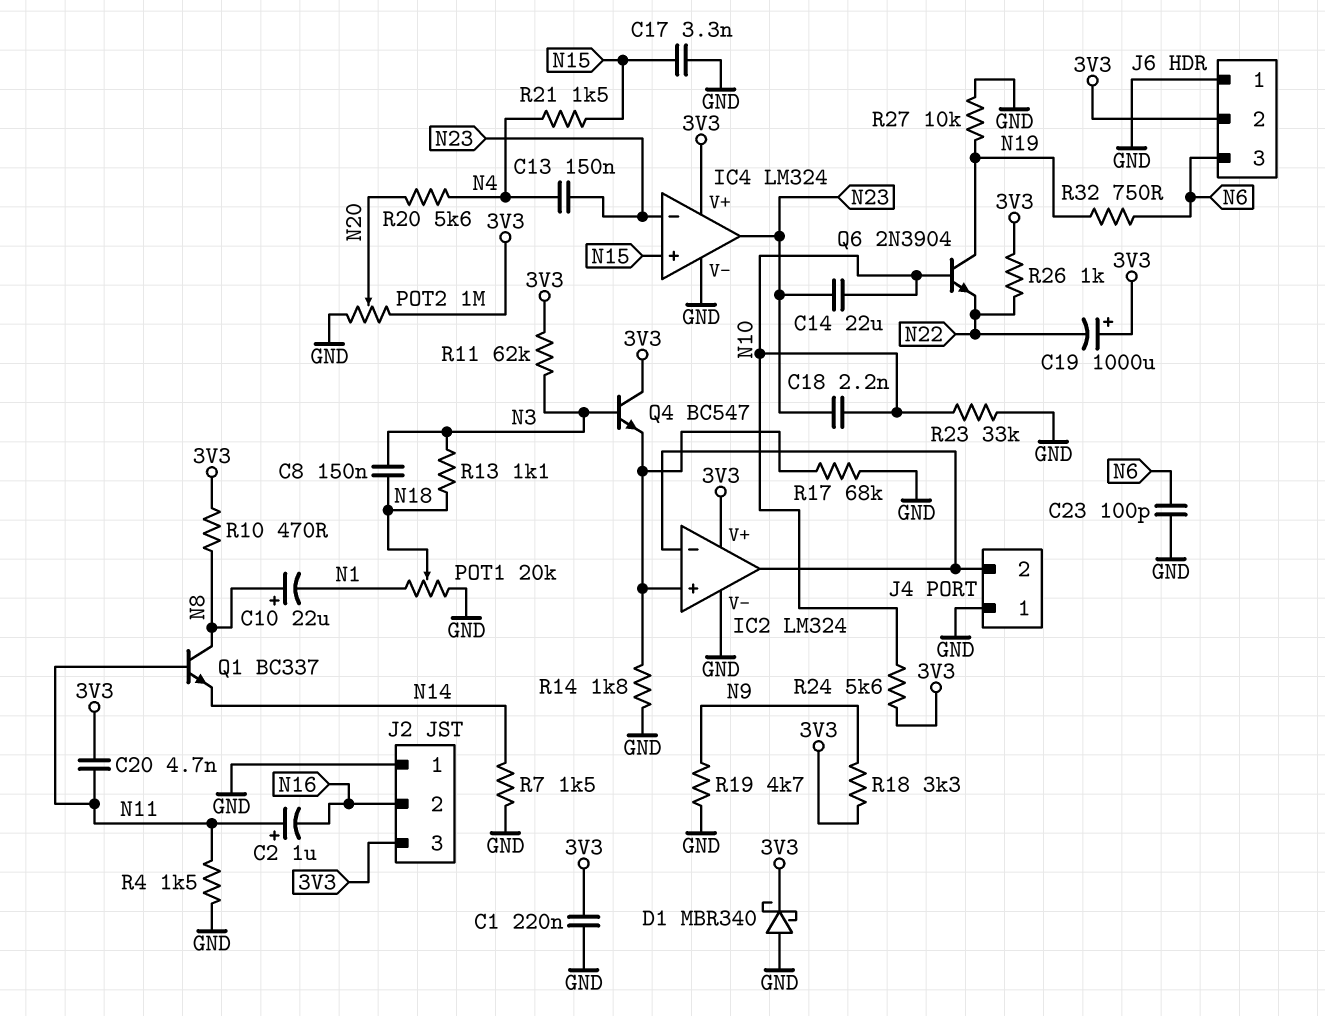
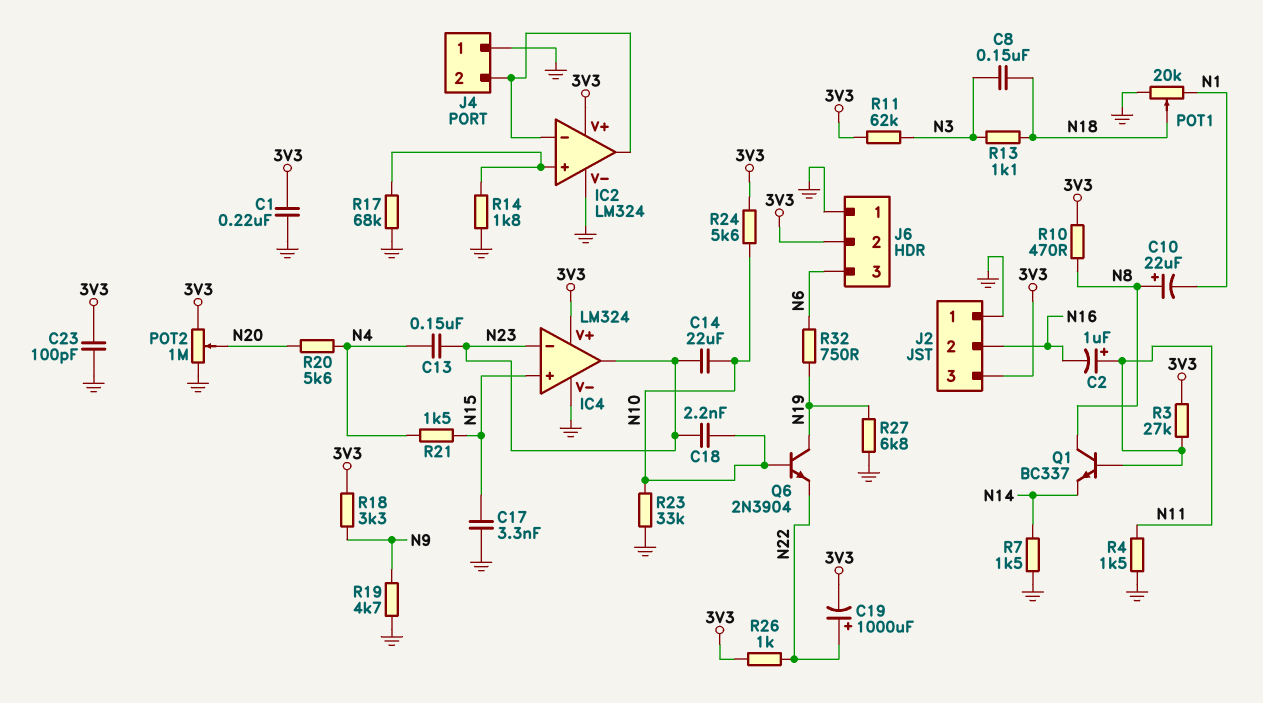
C19: 1000uF (plus 3V3, minus N22) -> 1000uF (plus N22, minus 3V3)
C20: 4.7nF (3V3, N11) -> none
C23: 100pF (GND, N6) -> 100pF (3V3, GND)
D1: schottky MBR340 (A GND, K 3V3) -> none
Q4: NPN BC547 (B N3, C 3V3, E IC2/in+) -> none
R3: none -> 27k (3V3, N11)
R27: 10k (GND, N19) -> 6.8k (GND, N19)

